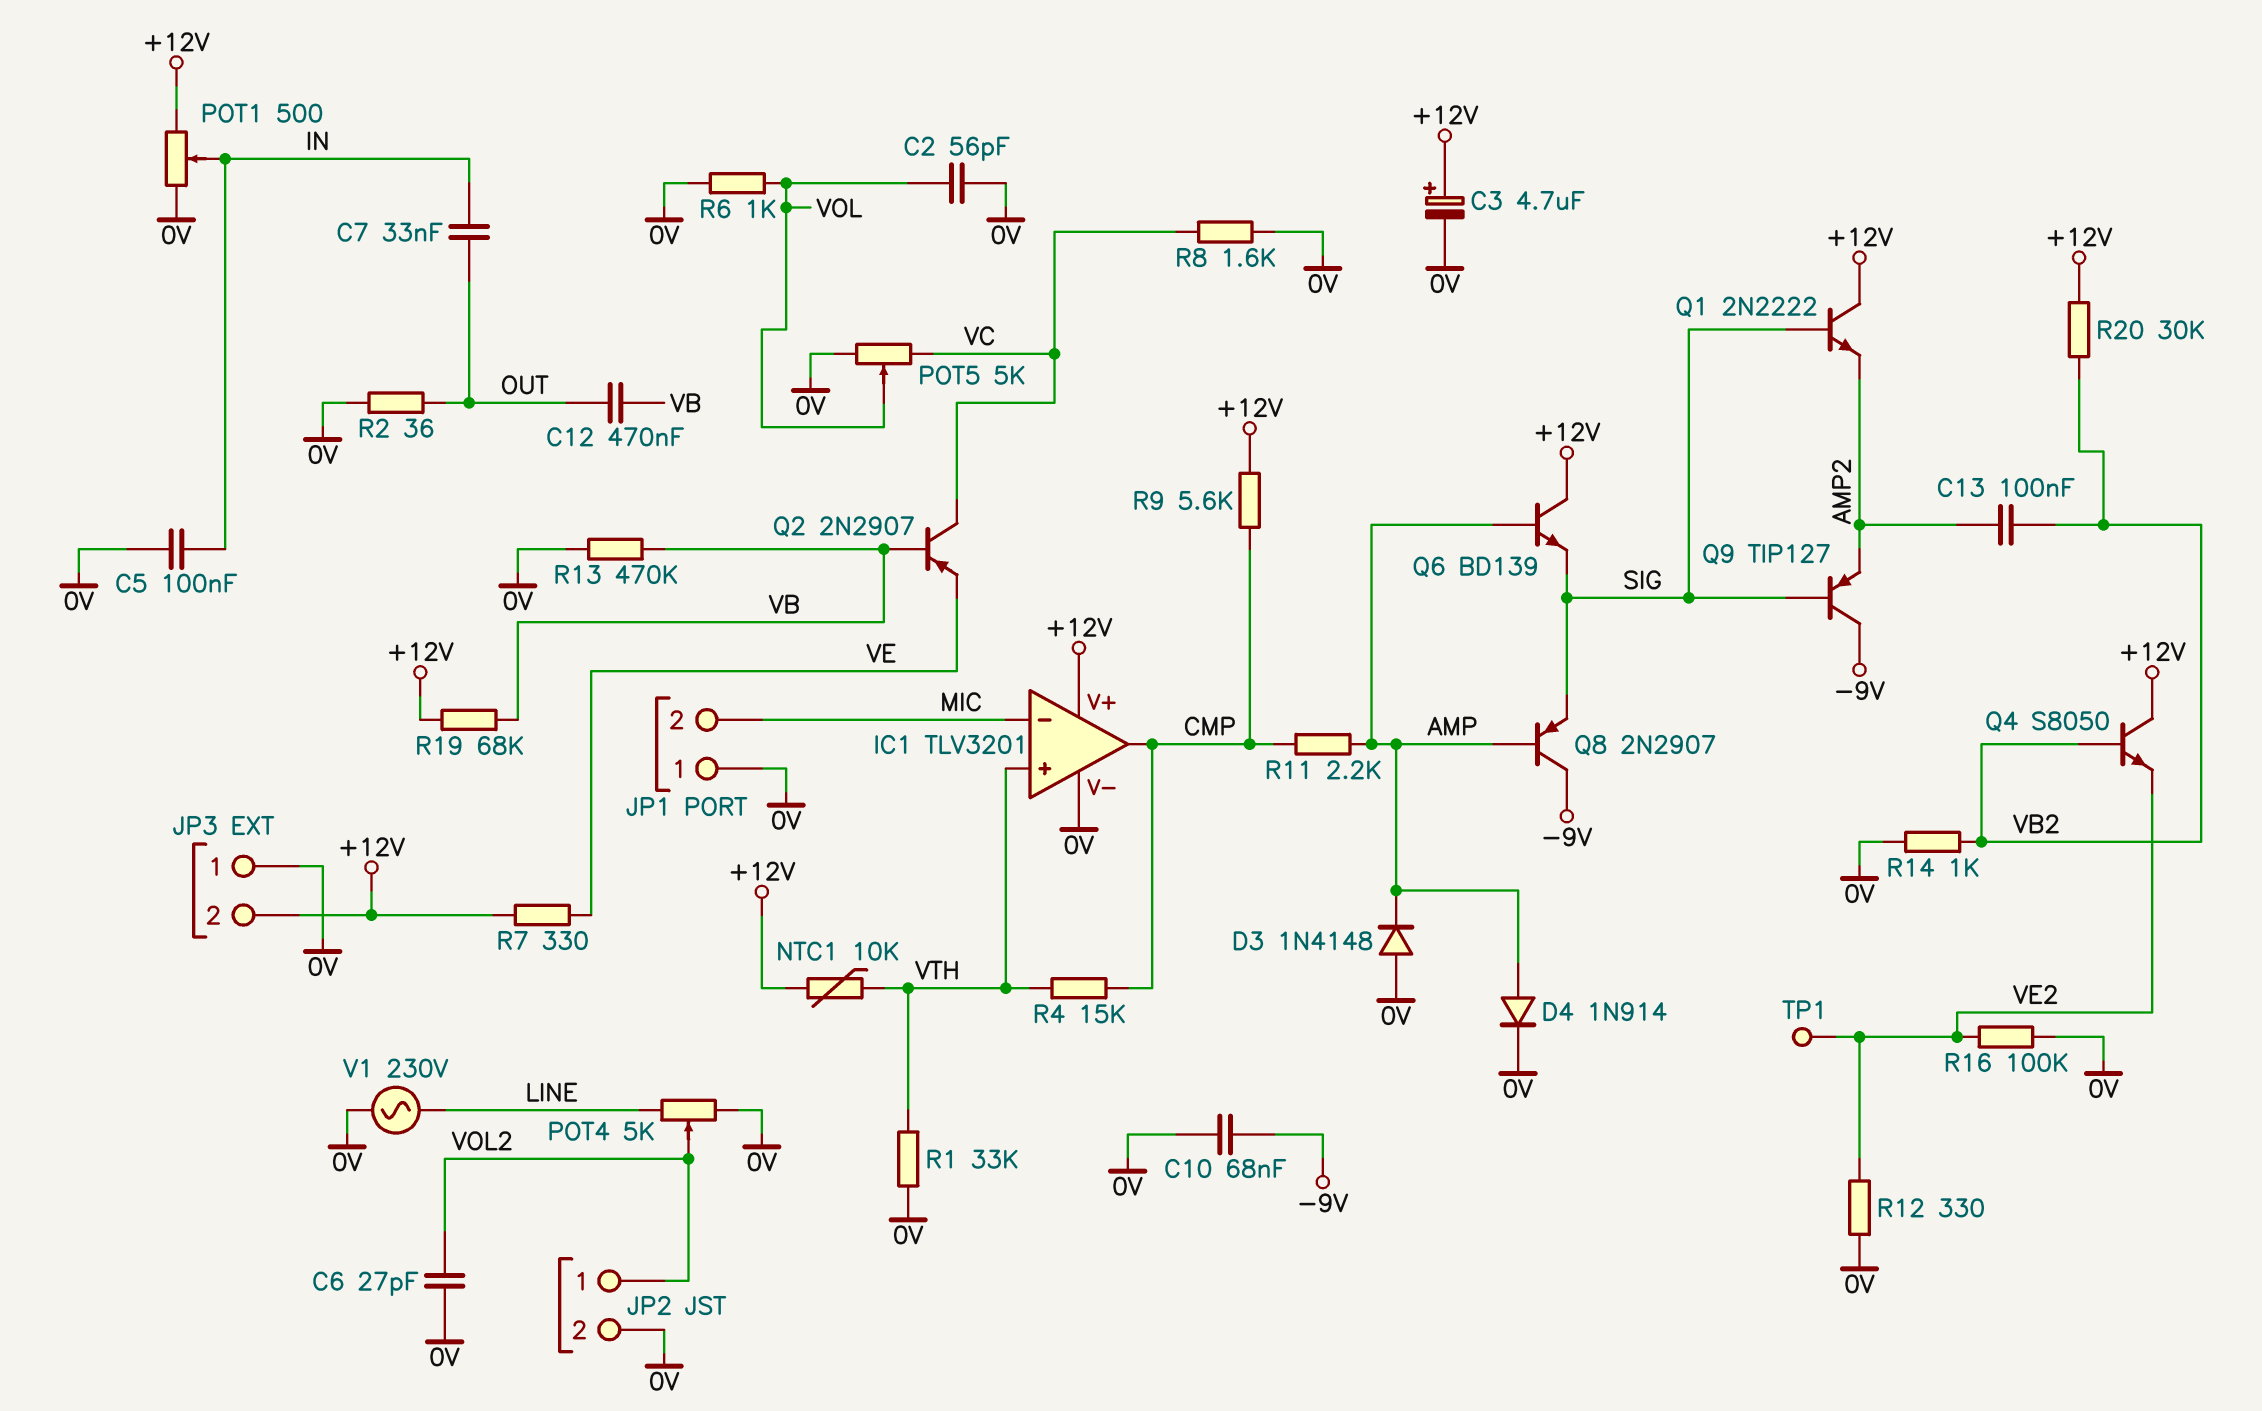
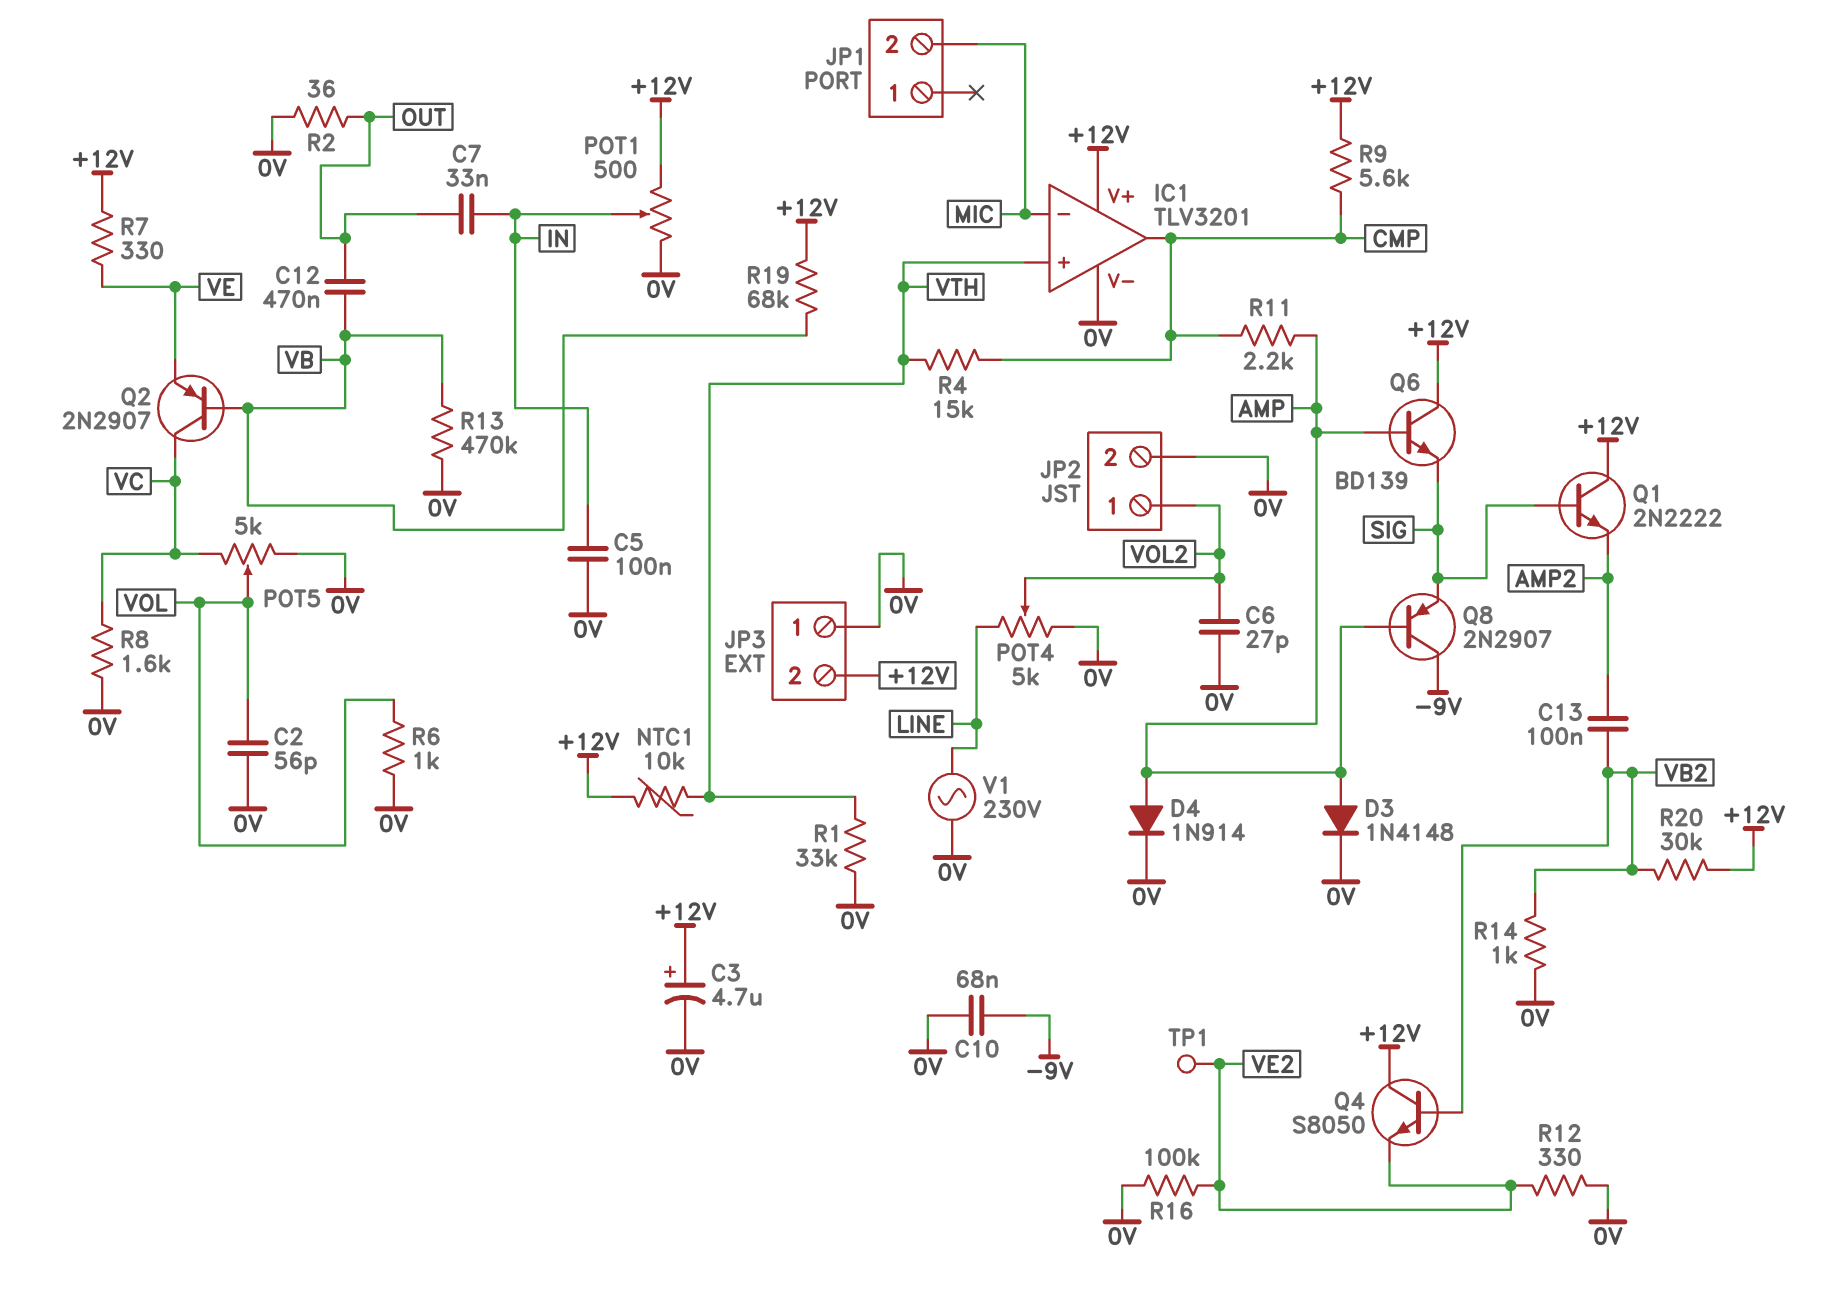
D3: diode 1N4148 (A 0V, K AMP) -> diode 1N4148 (A AMP, K 0V)
JP1 pin 1: 0V -> none
Q9: PNP TIP127 (B SIG, C -9V, E AMP2) -> none

